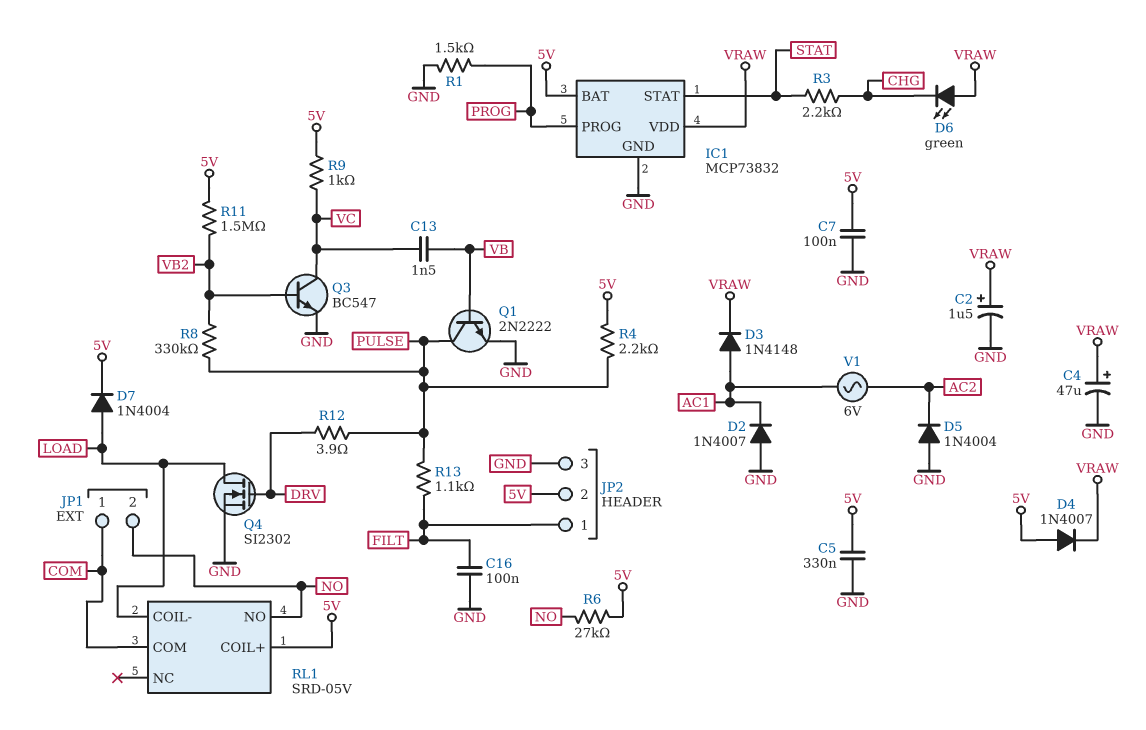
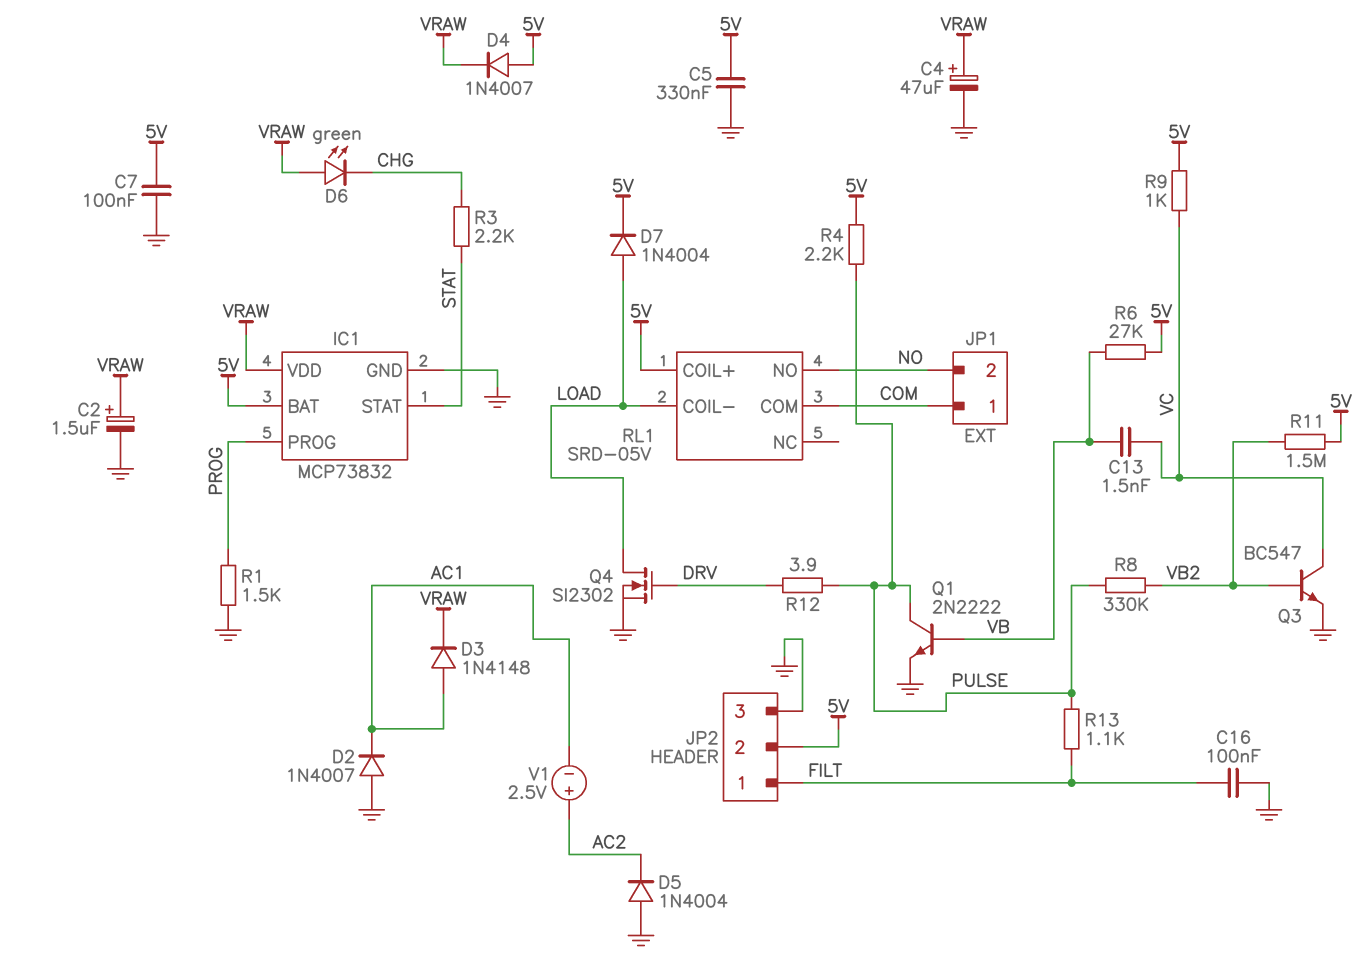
R6: 27k (5V, NO) -> 27k (5V, VB)
V1: AC 6V (AC1, AC2) -> 2.5V (plus AC2, minus AC1)

